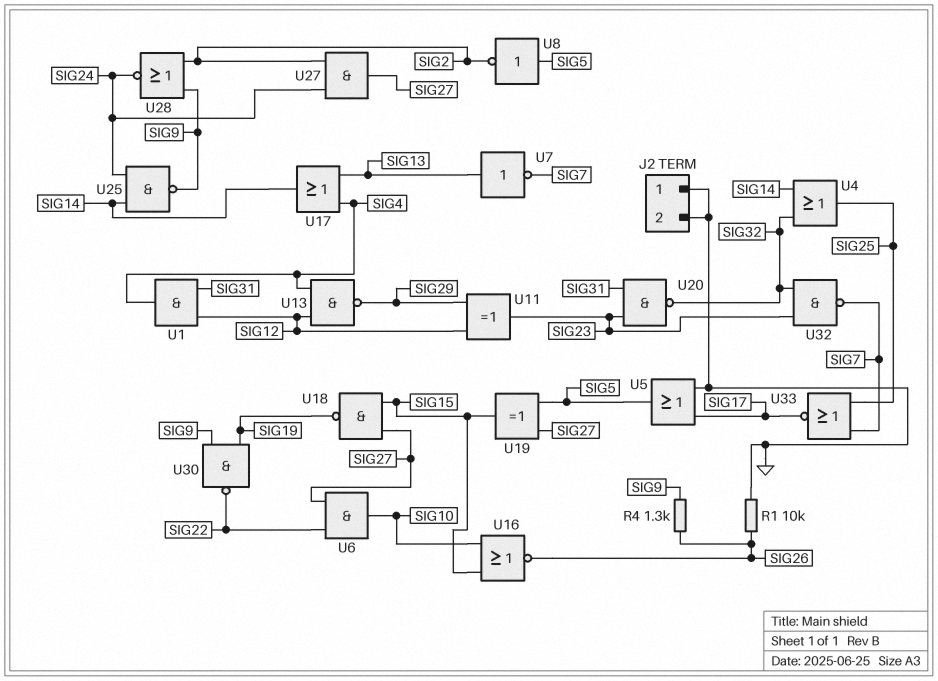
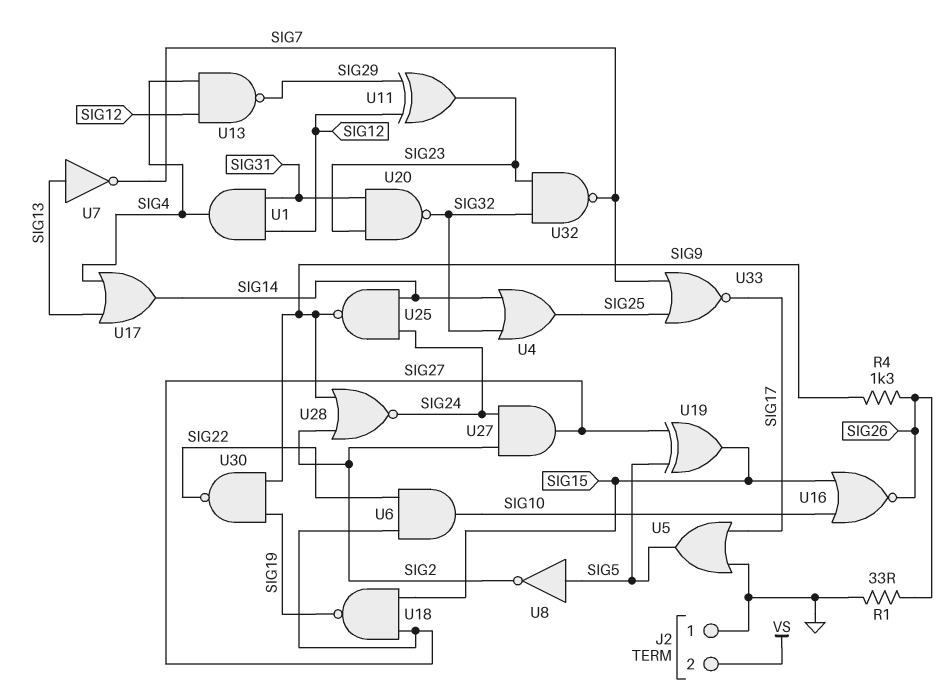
J2 pin 2: GND -> VS
R1: 10k (GND, SIG26) -> 33 (GND, SIG26)

